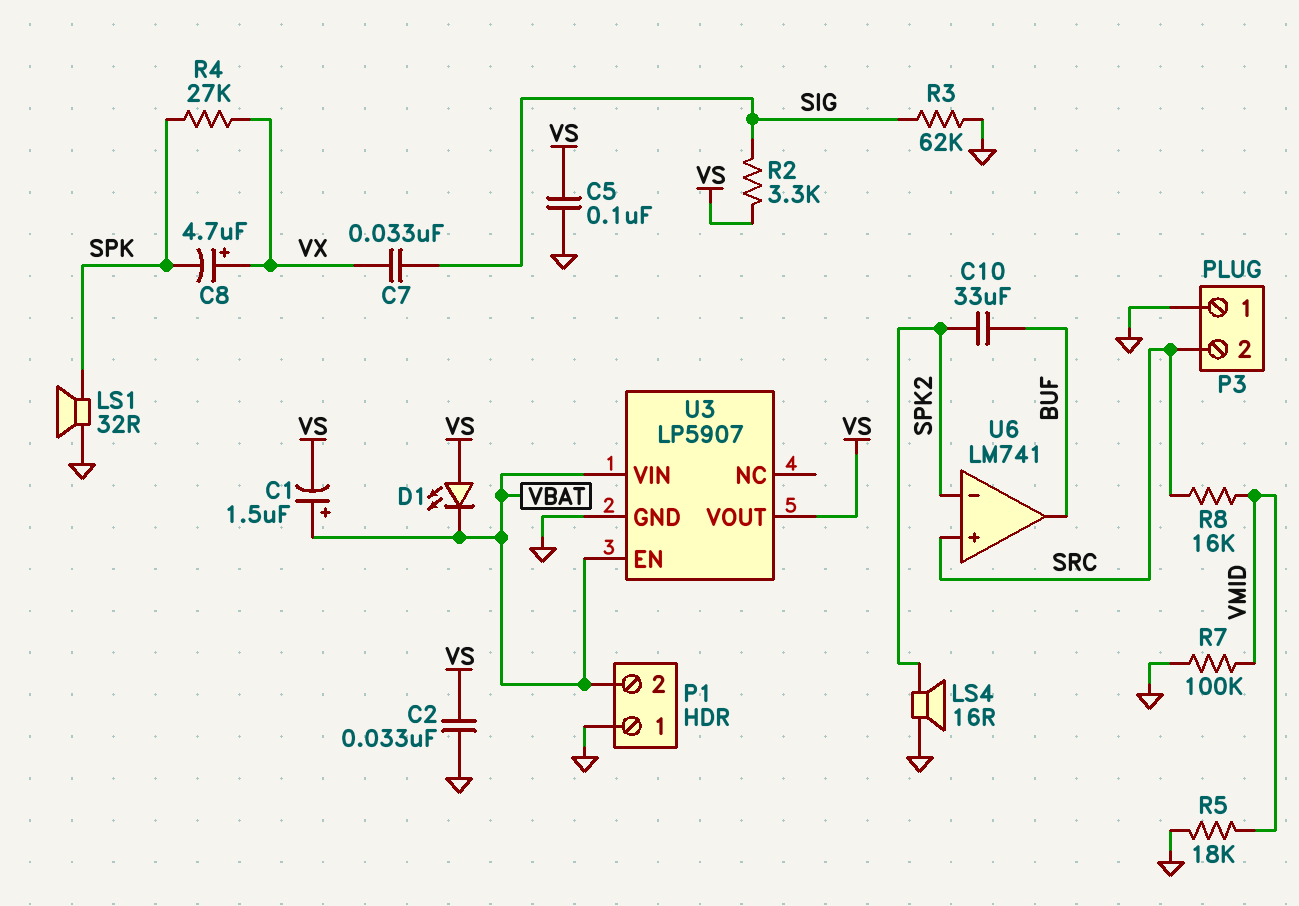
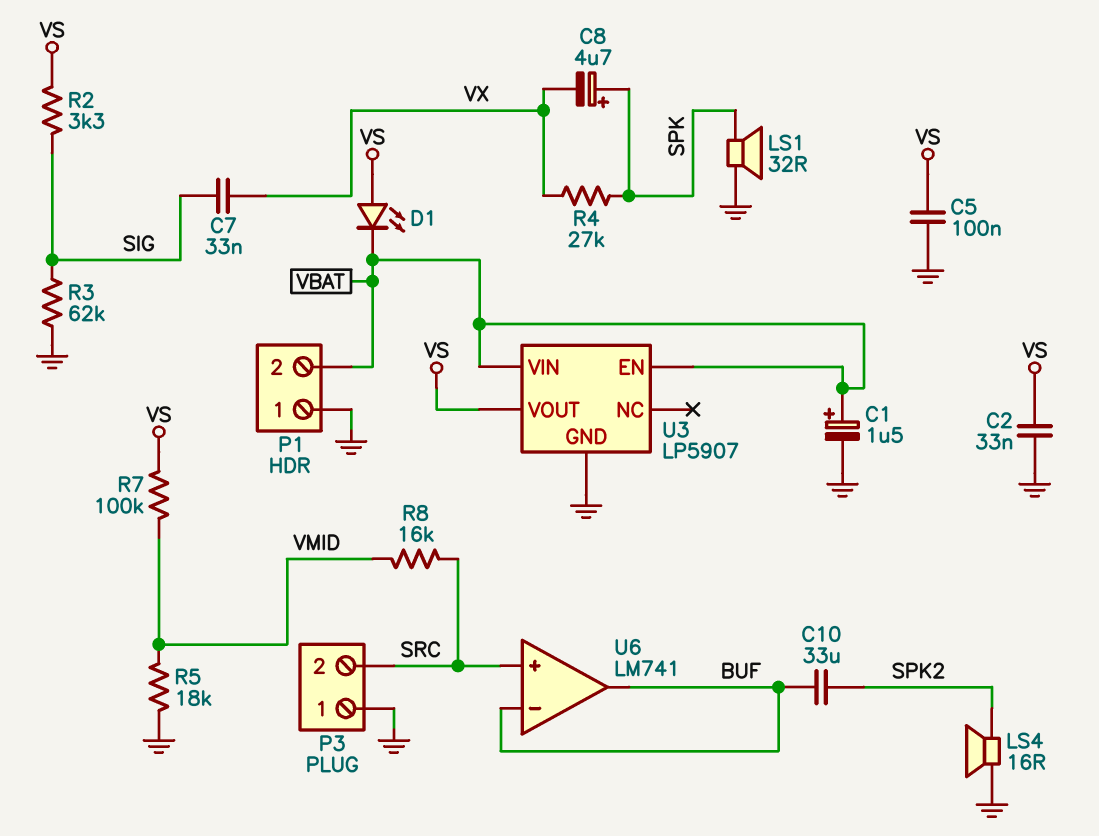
C1: 1.5uF (plus VBAT, minus VS) -> 1.5uF (plus VBAT, minus GND)
C8: 4.7uF (plus VX, minus SPK) -> 4.7uF (plus SPK, minus VX)
R7: 100k (GND, VMID) -> 100k (VMID, VS)
U6 pin in-: SPK2 -> BUF

